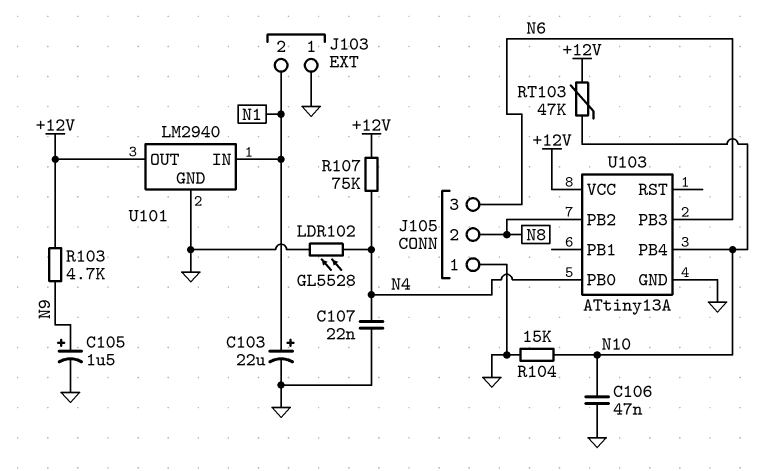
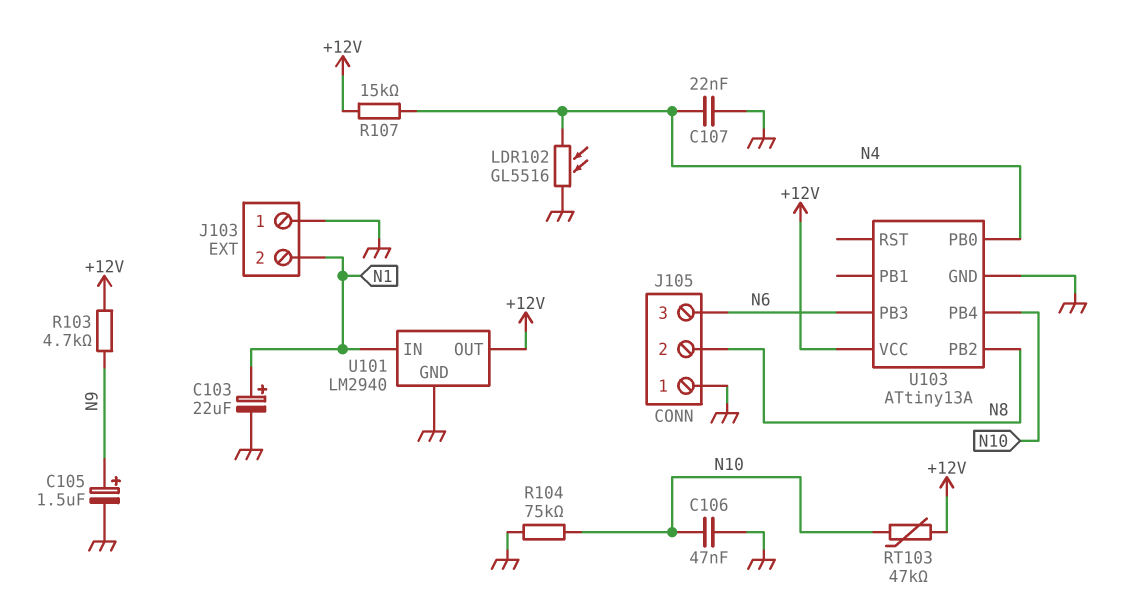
LDR102: GL5528 (GND, N4) -> GL5516 (GND, N4)
R104: 15k (GND, N10) -> 75k (GND, N10)
R107: 75k (+12V, N4) -> 15k (+12V, N4)

